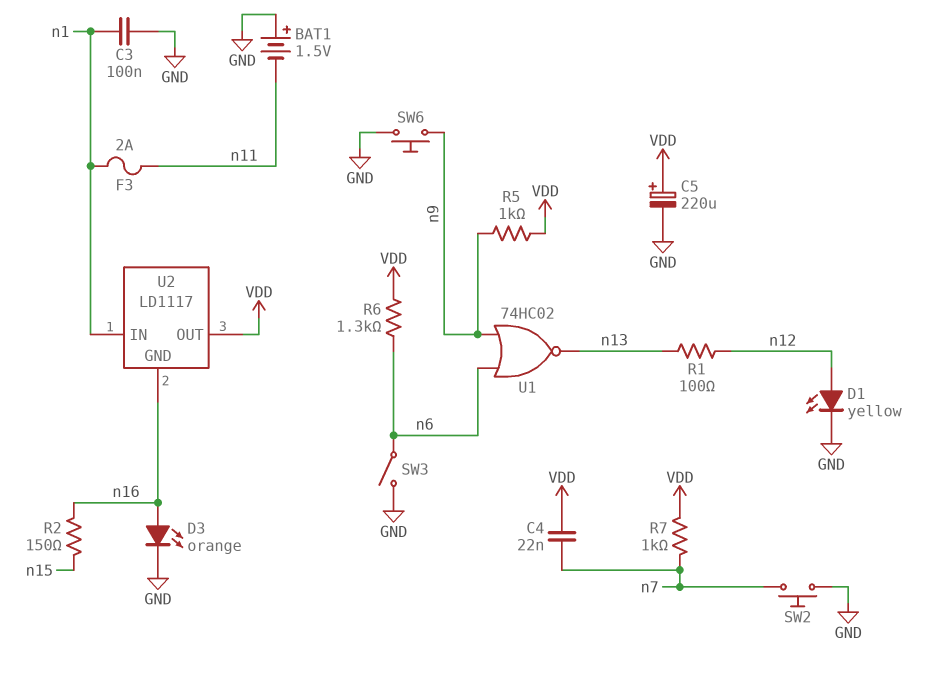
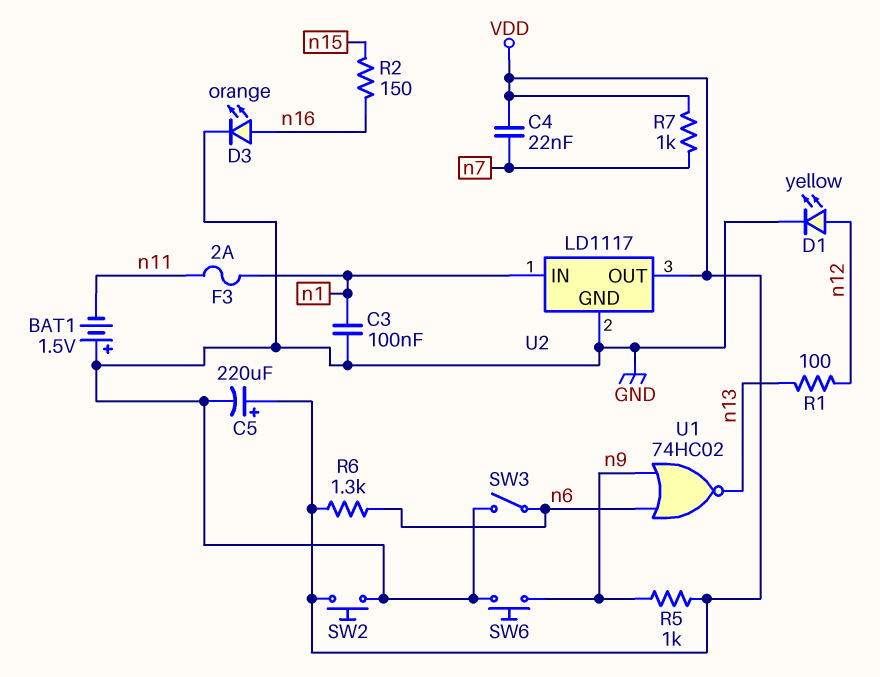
SW2: button (GND, n7) -> button (GND, VDD)
U2 pin GND: n16 -> GND

